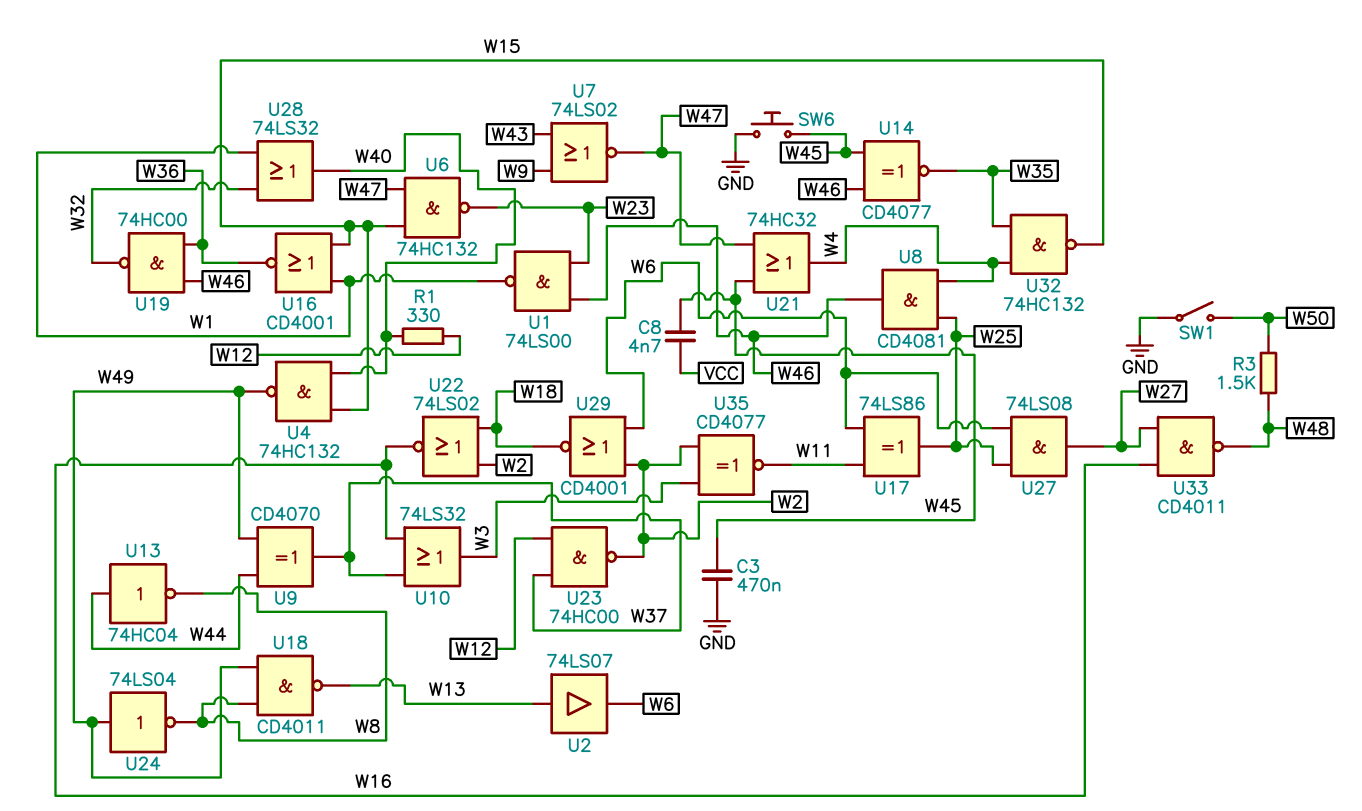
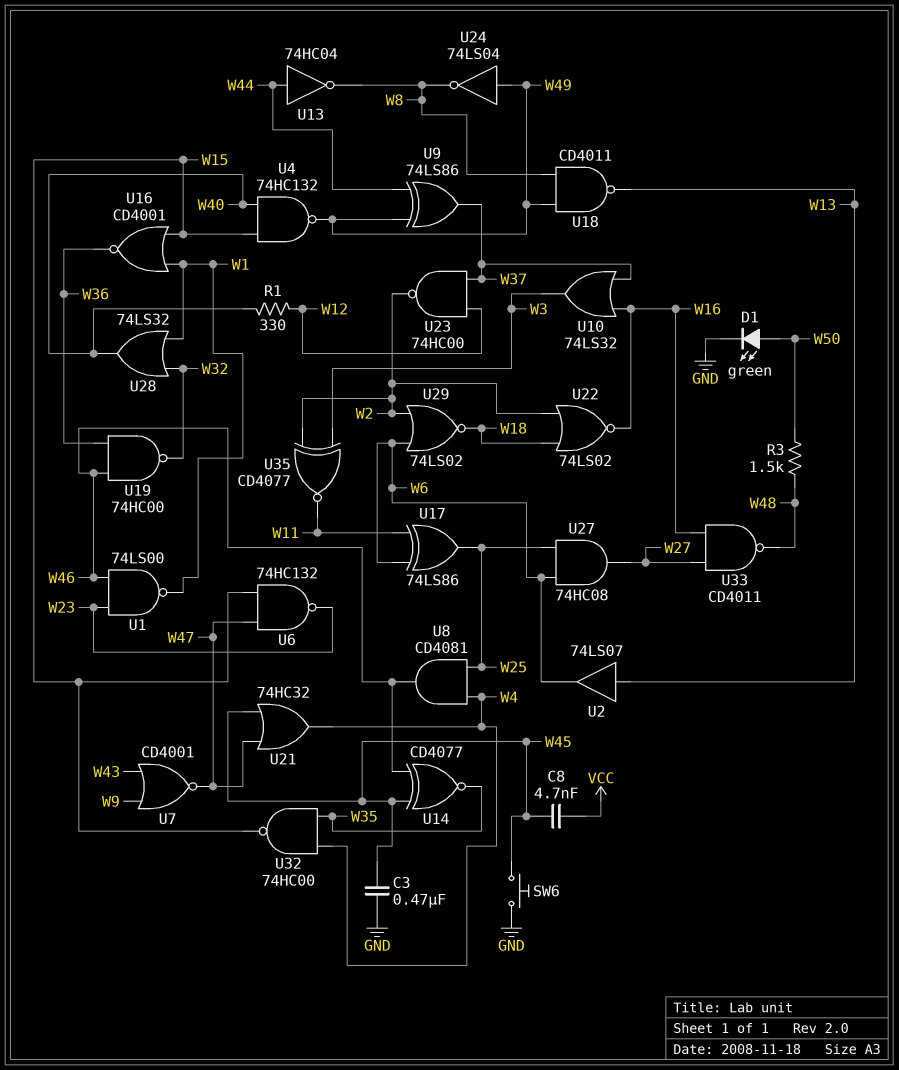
D1: none -> LED green (A W50, K GND)
SW1: switch (GND, W50) -> none
U7: NOR 74LS02 (in W9, in W43, out W47) -> NOR CD4001 (in W9, in W43, out W47)
U9: XOR CD4070 (in W44, in W49, out W37) -> XOR 74LS86 (in W44, in W49, out W37)
U27: AND 74LS08 (in W6, in W25, out W27) -> AND 74HC08 (in W6, in W25, out W27)
U29: NOR CD4001 (in W2, in W6, out W18) -> NOR 74LS02 (in W2, in W6, out W18)
U32: NAND 74HC132 (in W4, in W35, out W15) -> NAND 74HC00 (in W4, in W35, out W15)

